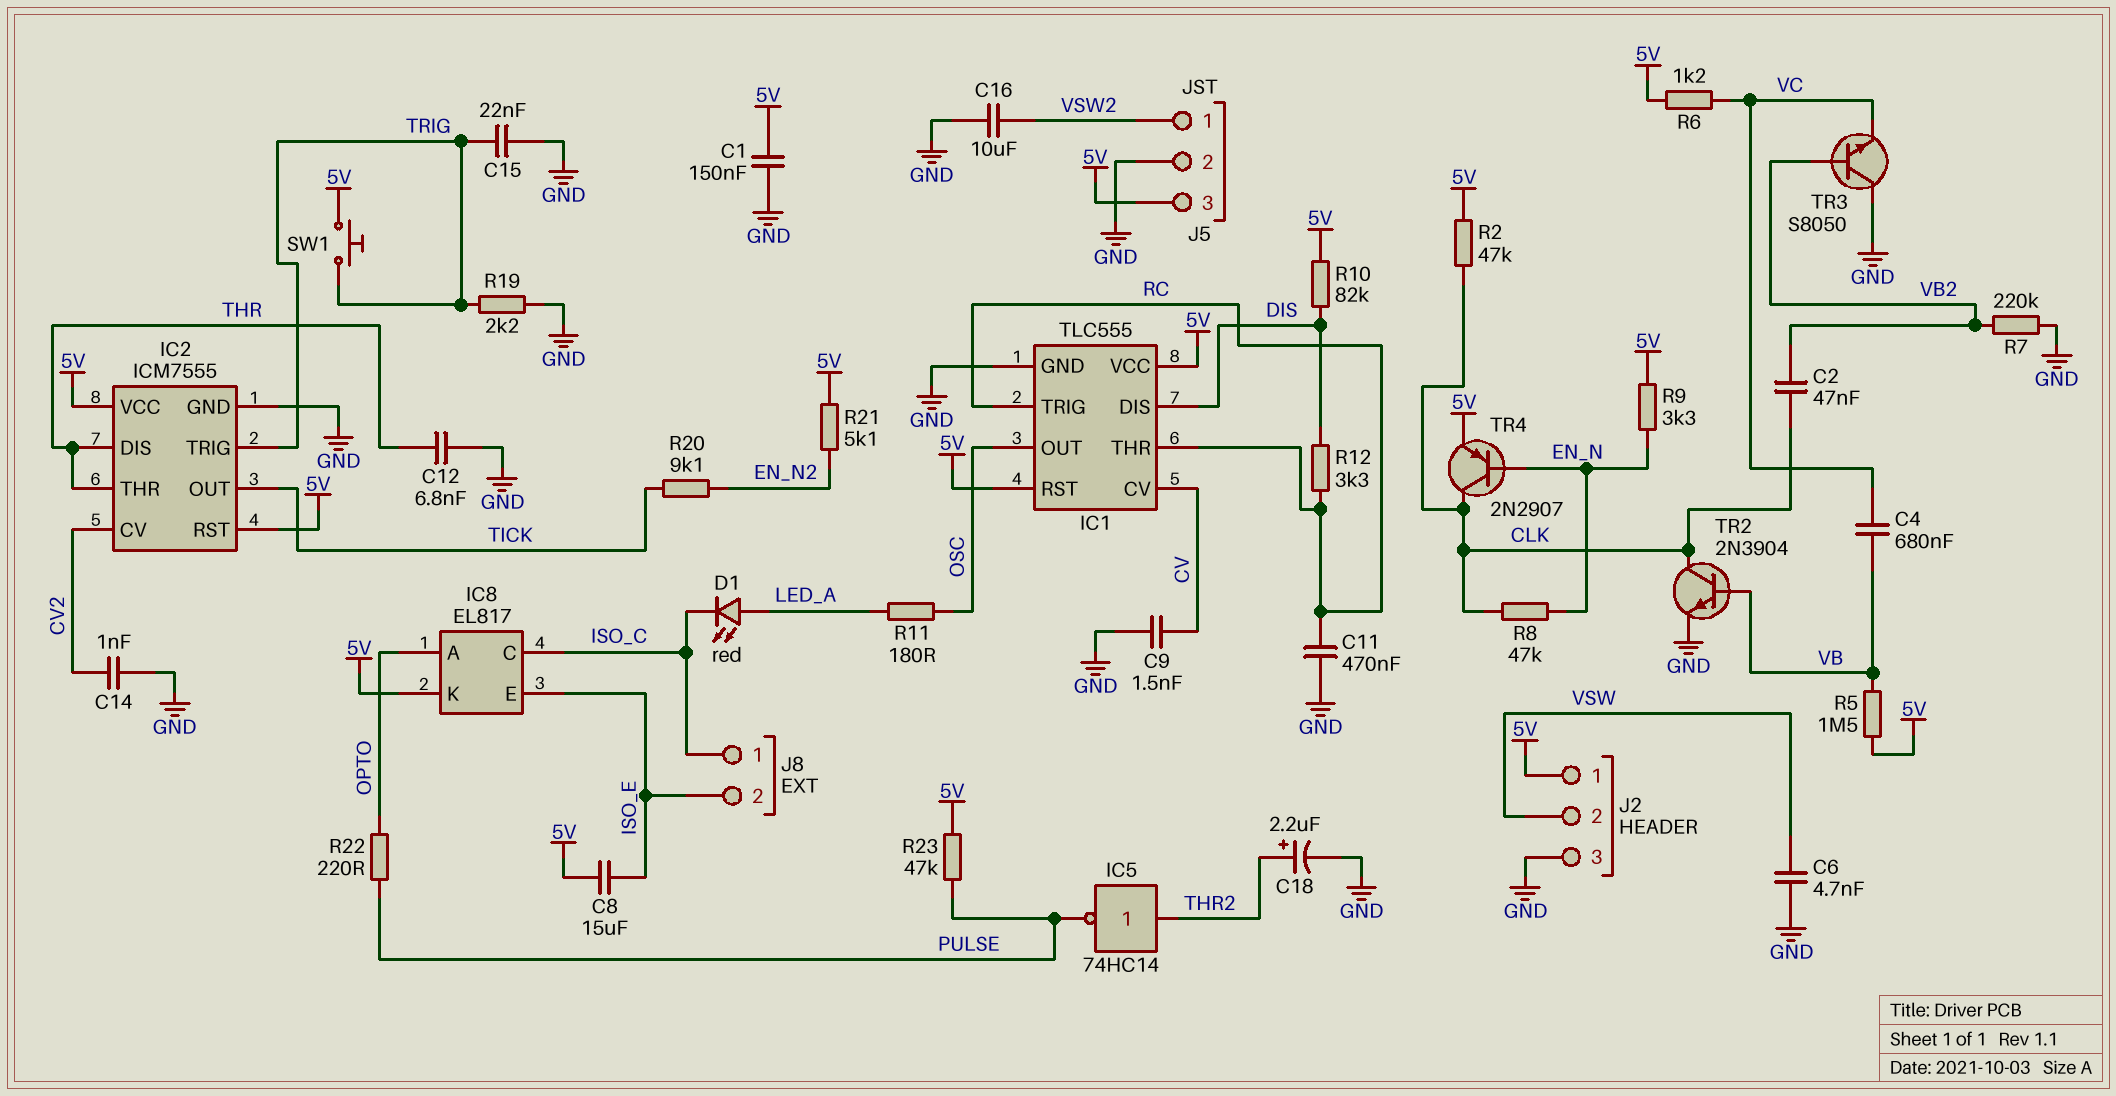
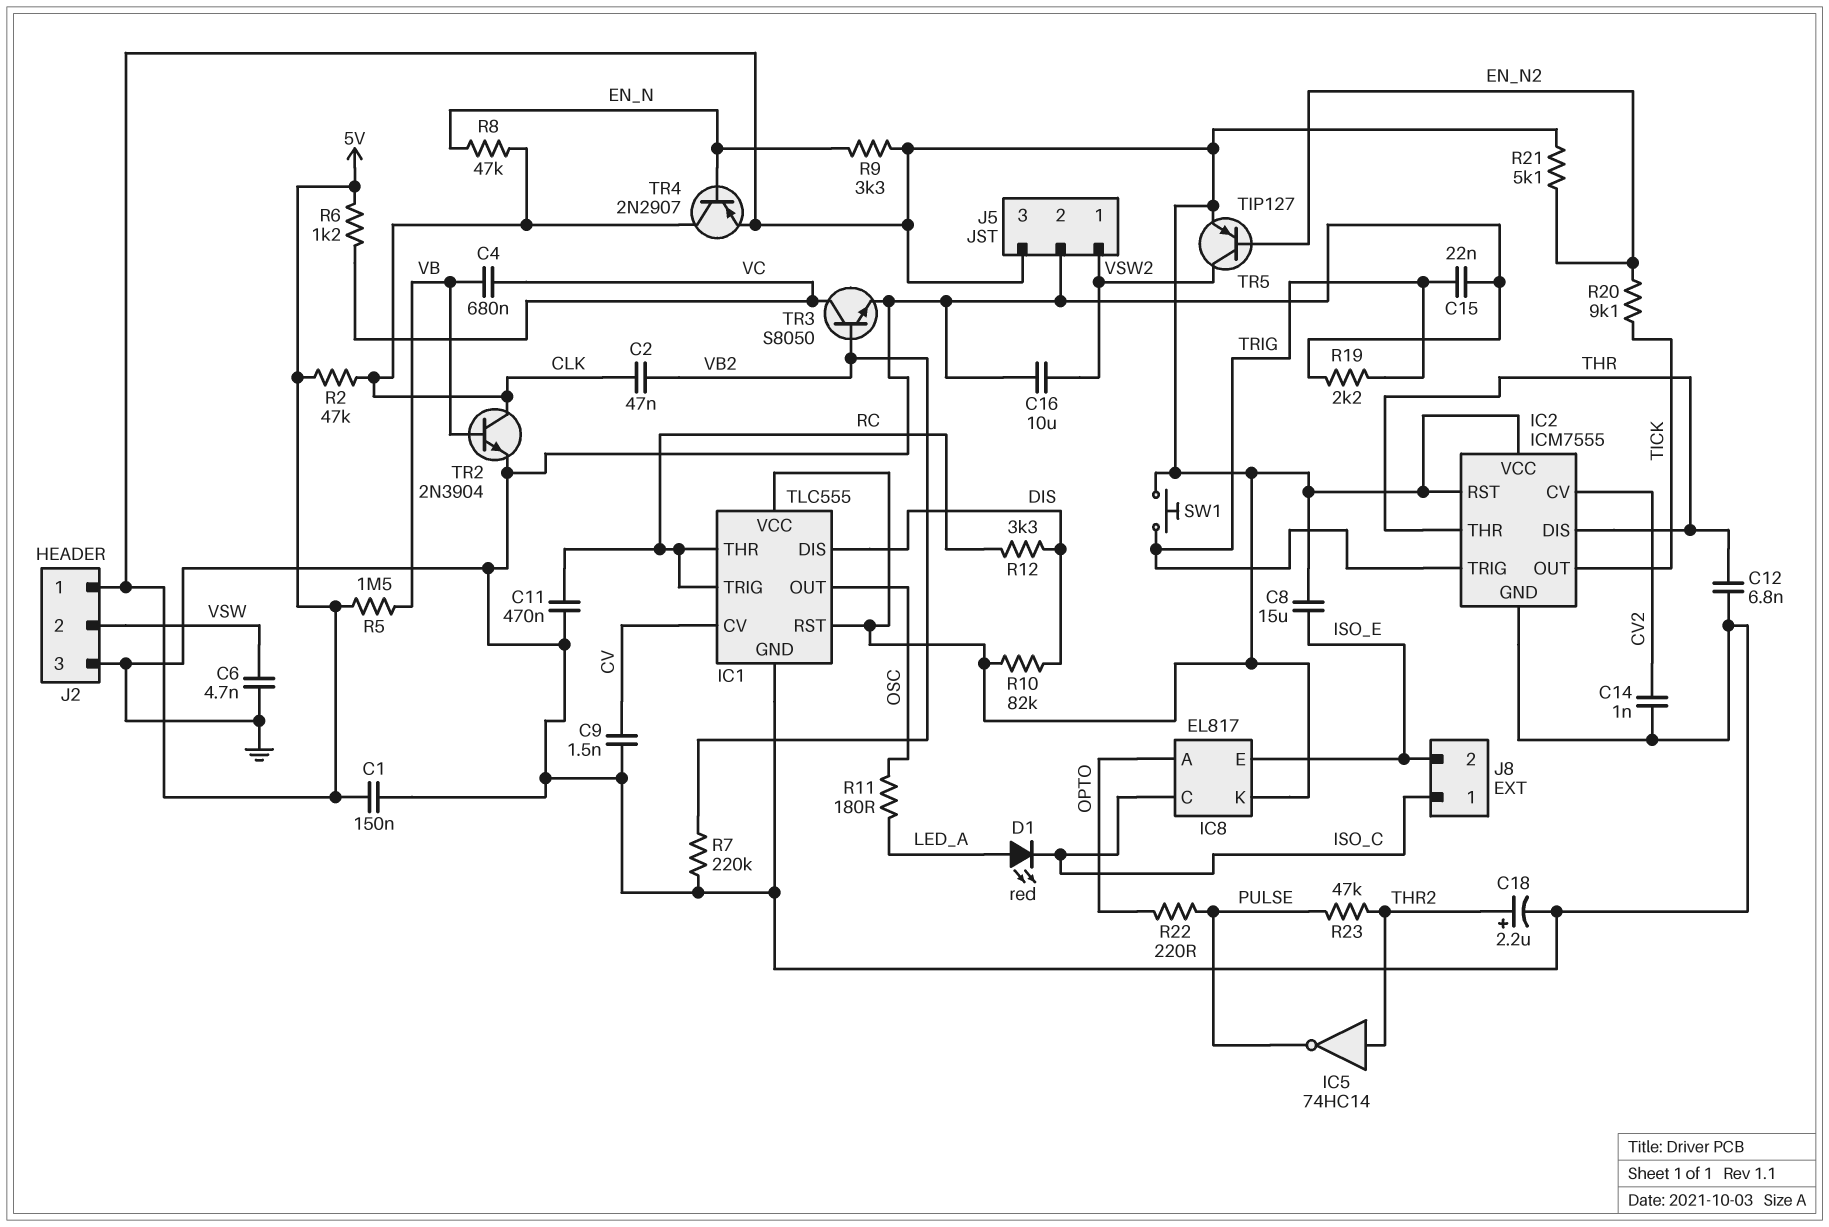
R23: 47k (5V, PULSE) -> 47k (PULSE, THR2)
TR3: NPN S8050 (B VB2, C GND, E VC) -> NPN S8050 (B VB2, C VC, E GND)
TR5: none -> PNP TIP127 (B EN_N2, C VSW2, E 5V)

